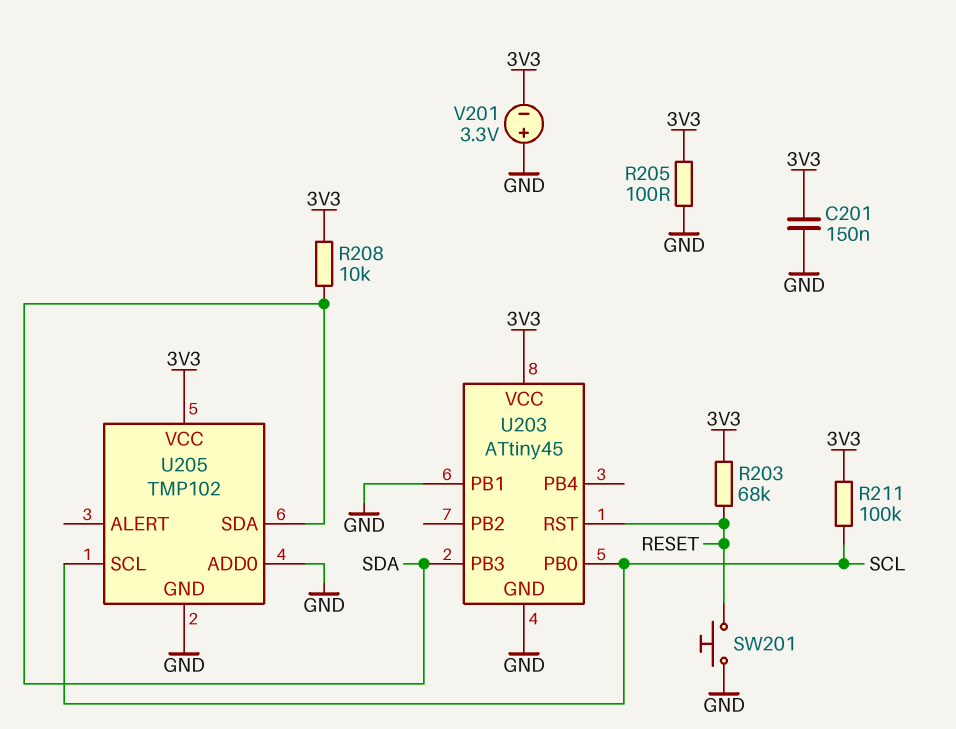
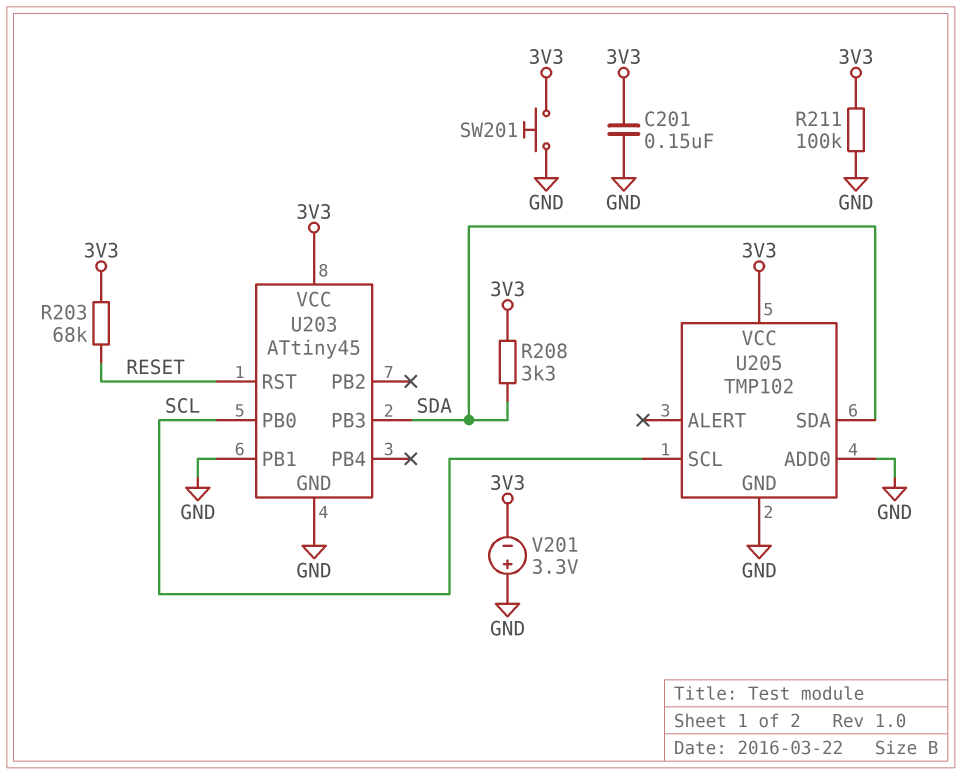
R205: 100 (3V3, GND) -> none
R208: 10k (3V3, SDA) -> 3.3k (3V3, SDA)
R211: 100k (3V3, SCL) -> 100k (3V3, GND)
SW201: button (GND, RESET) -> button (3V3, GND)

